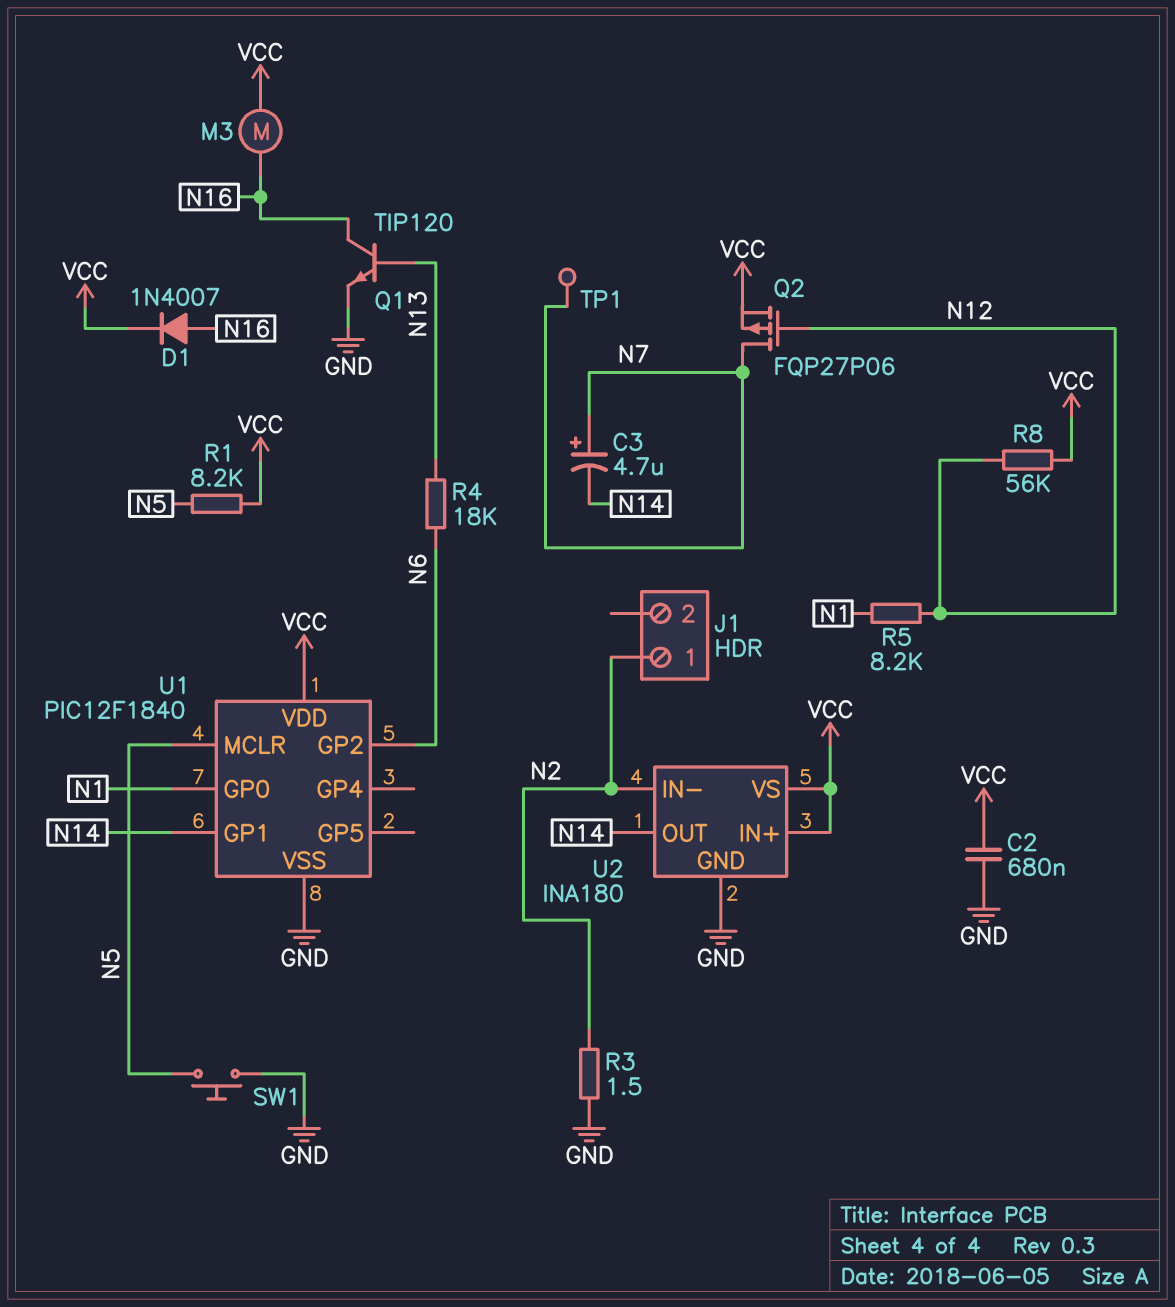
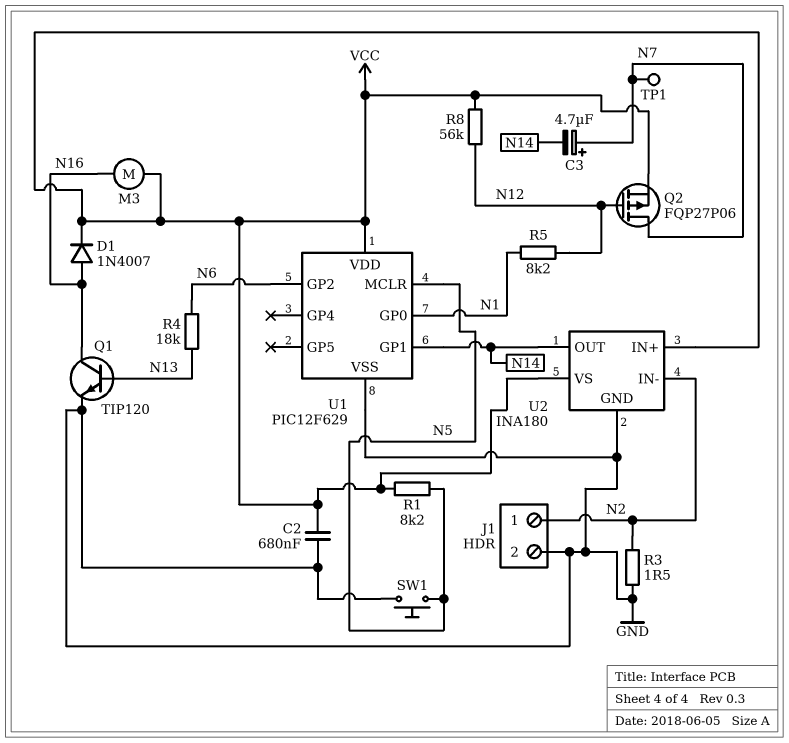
J1 pin 2: none -> GND
U1: PIC12F1840 -> PIC12F629

